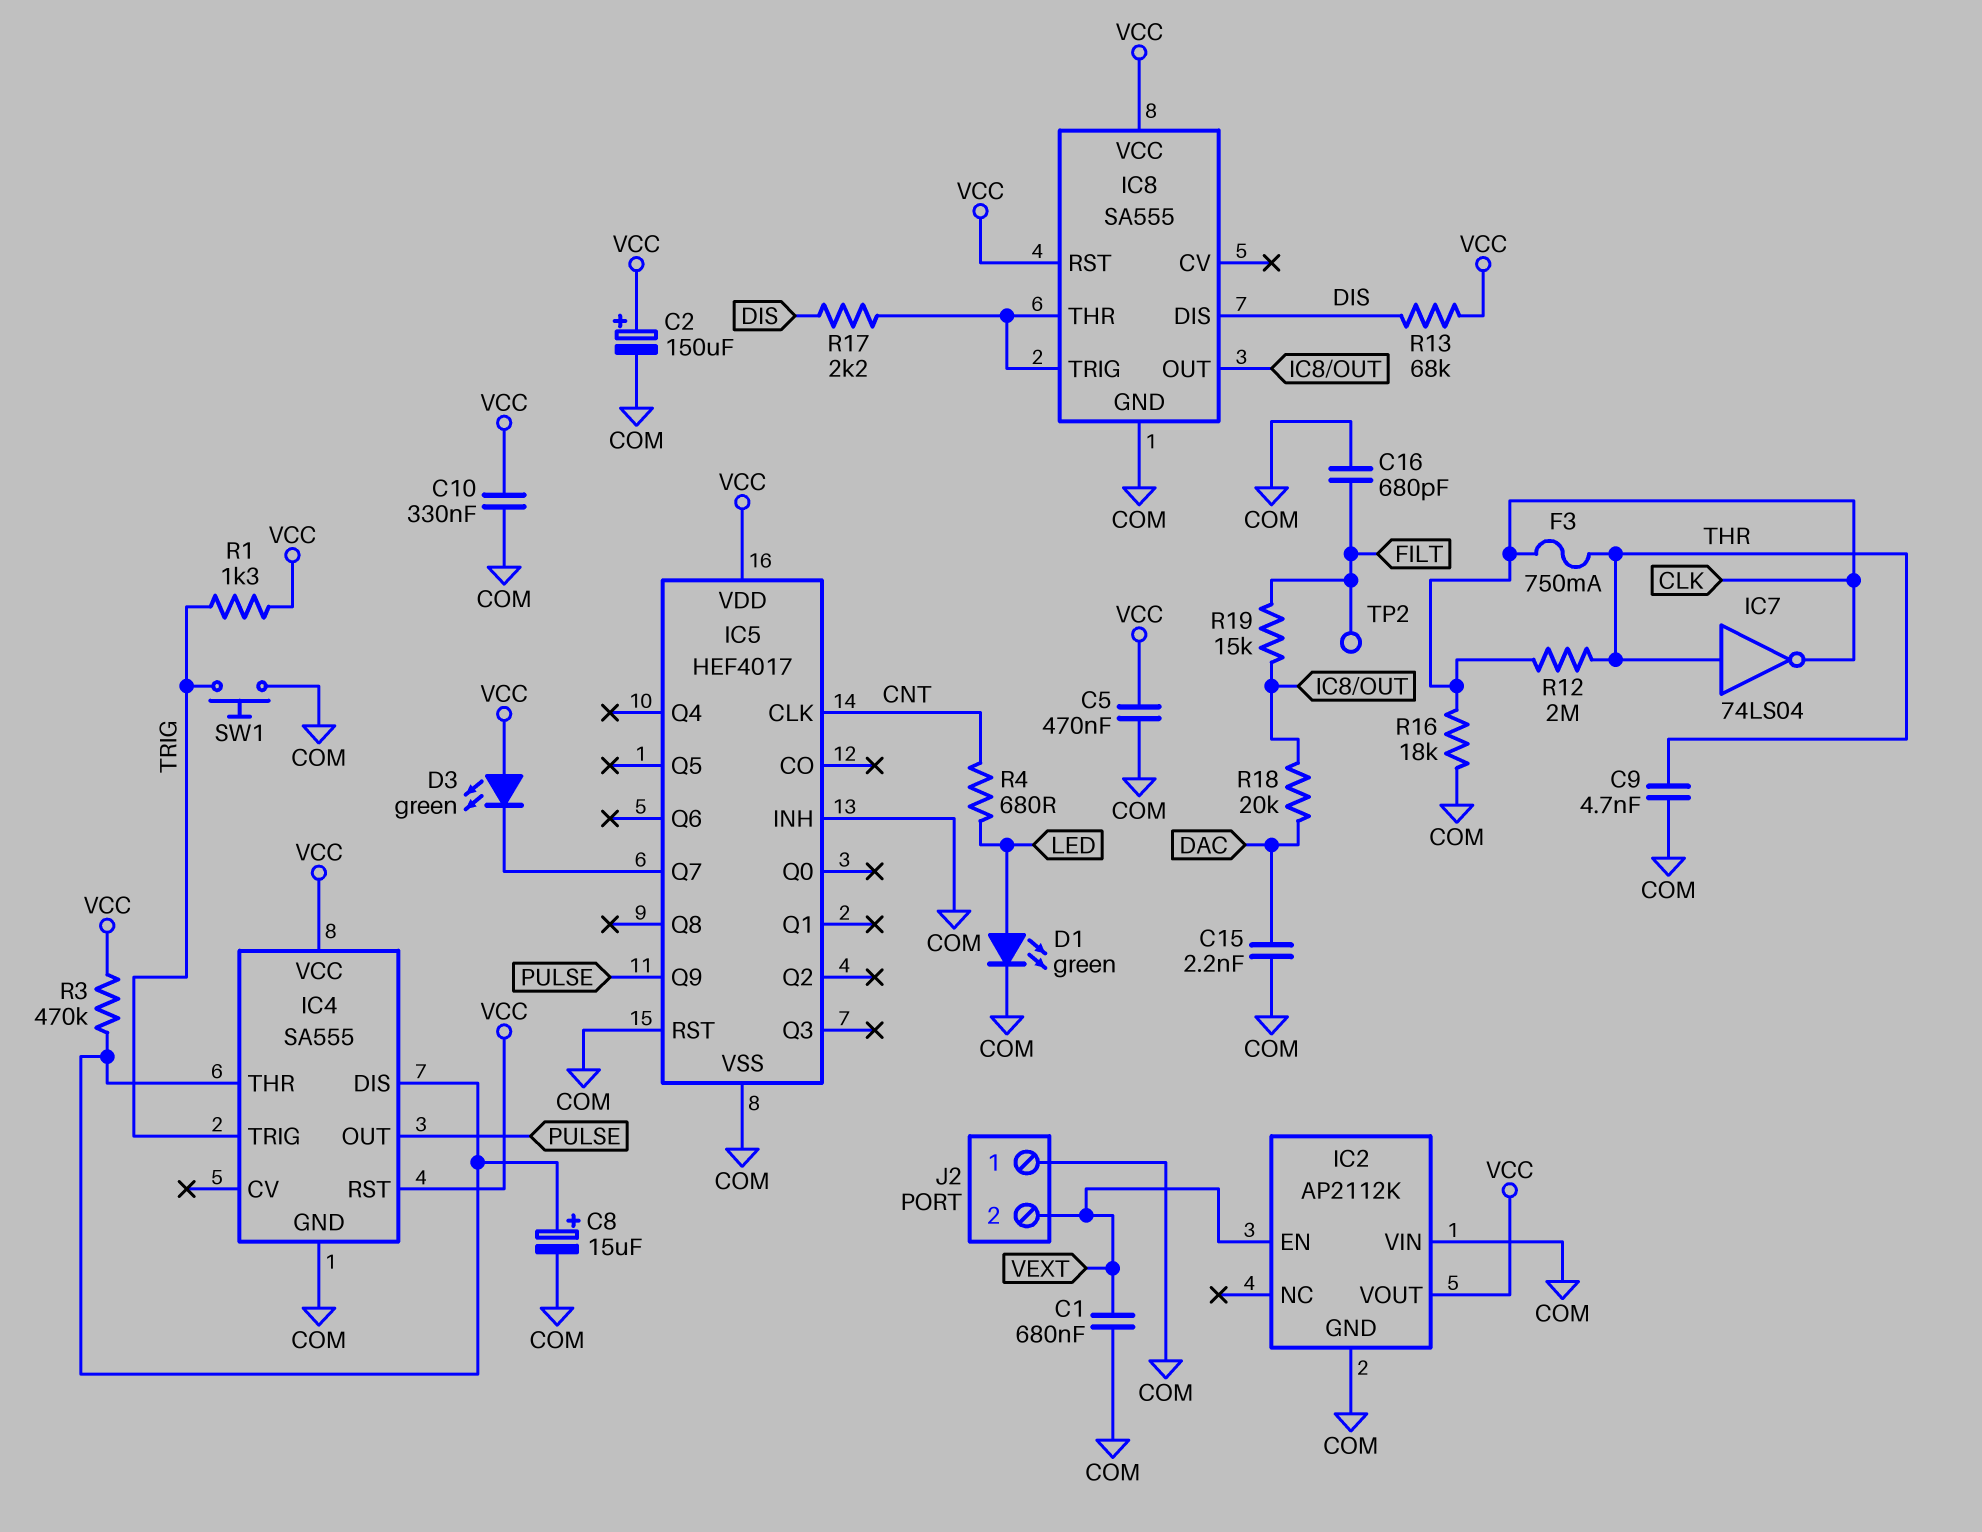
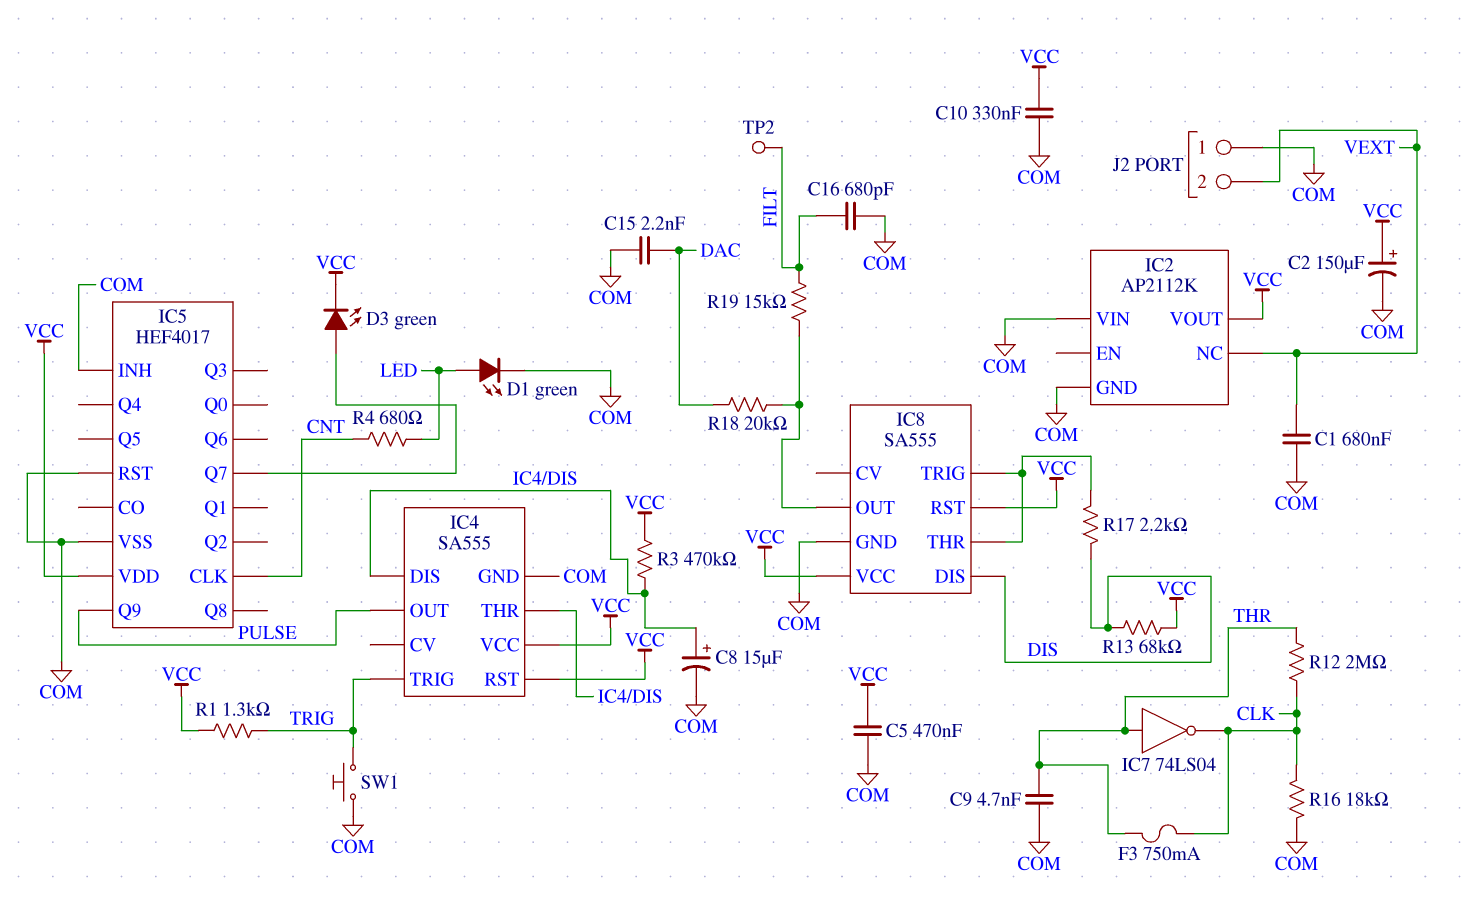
D3: LED green (A VCC, K IC5/Q7) -> LED green (A IC5/Q7, K VCC)
IC2 pin EN: VEXT -> none
IC2 pin NC: none -> VEXT

